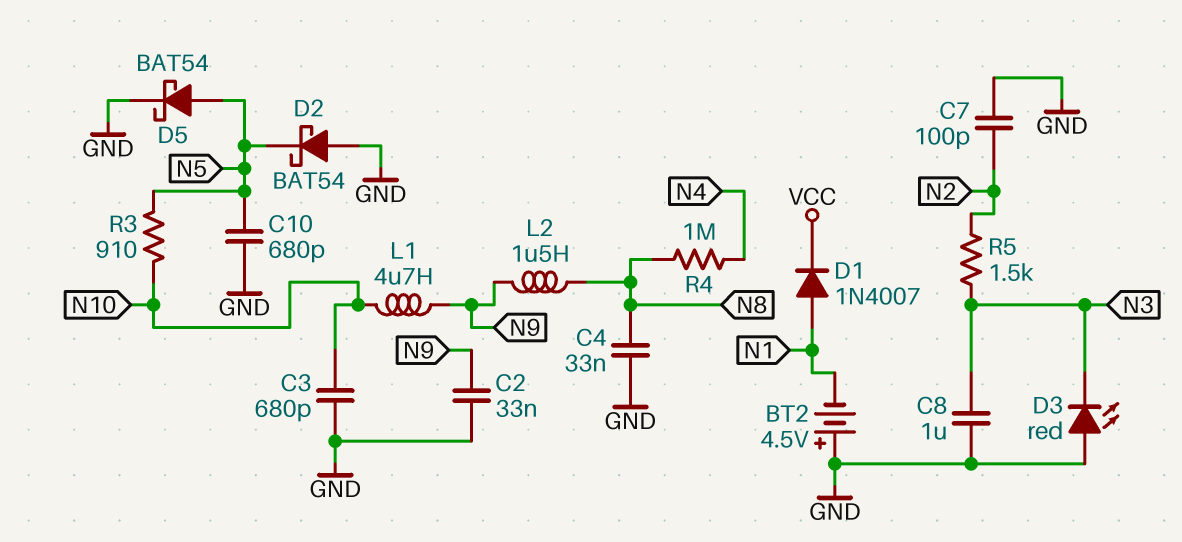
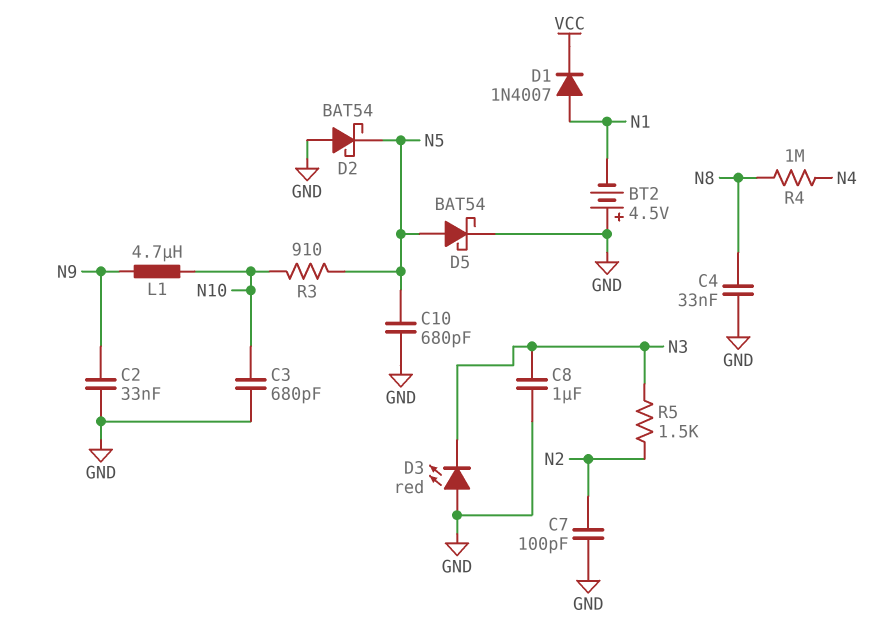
L2: 1.5uH (N8, N9) -> none

